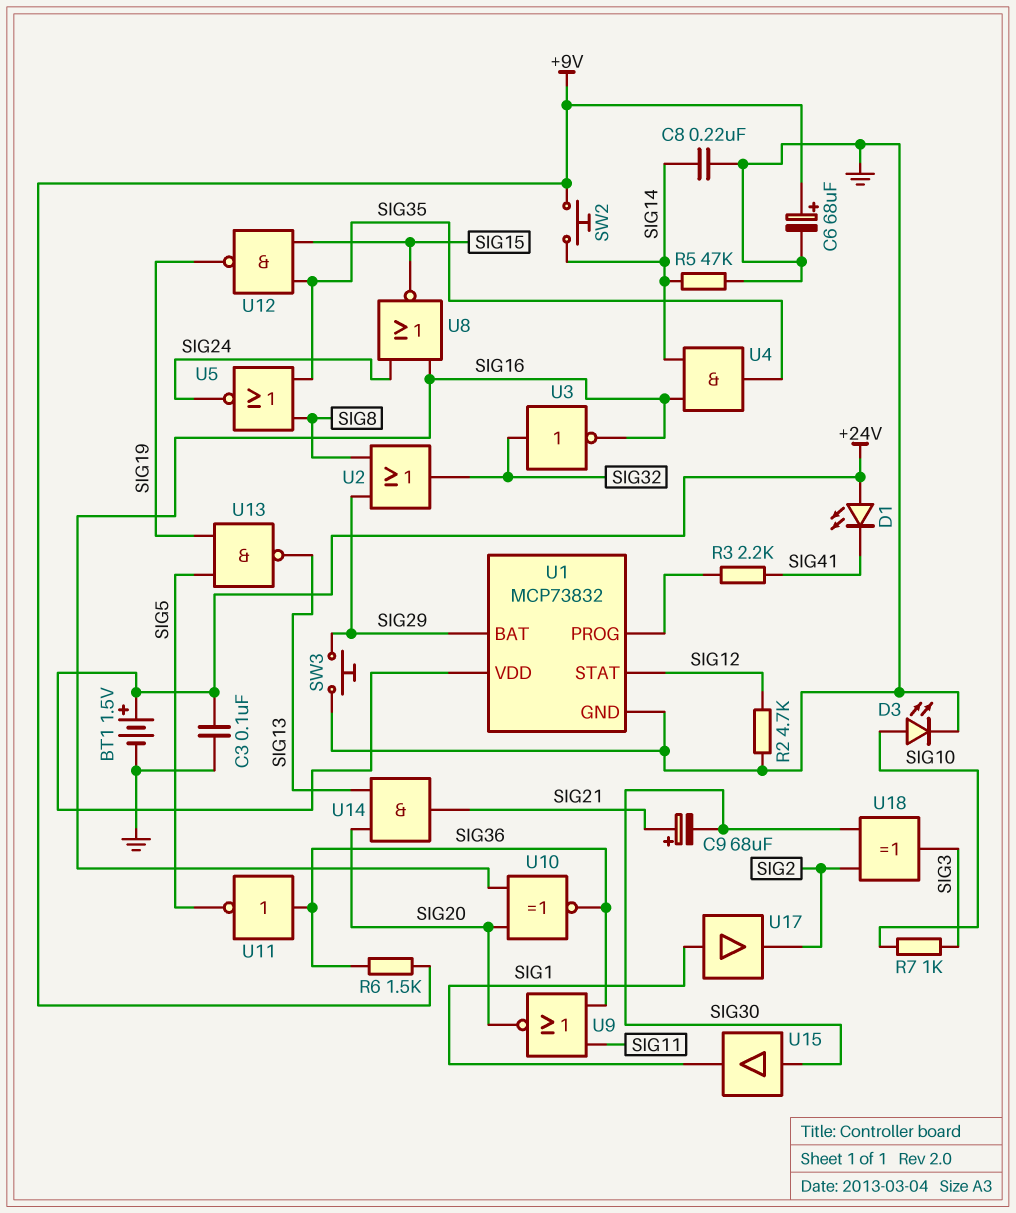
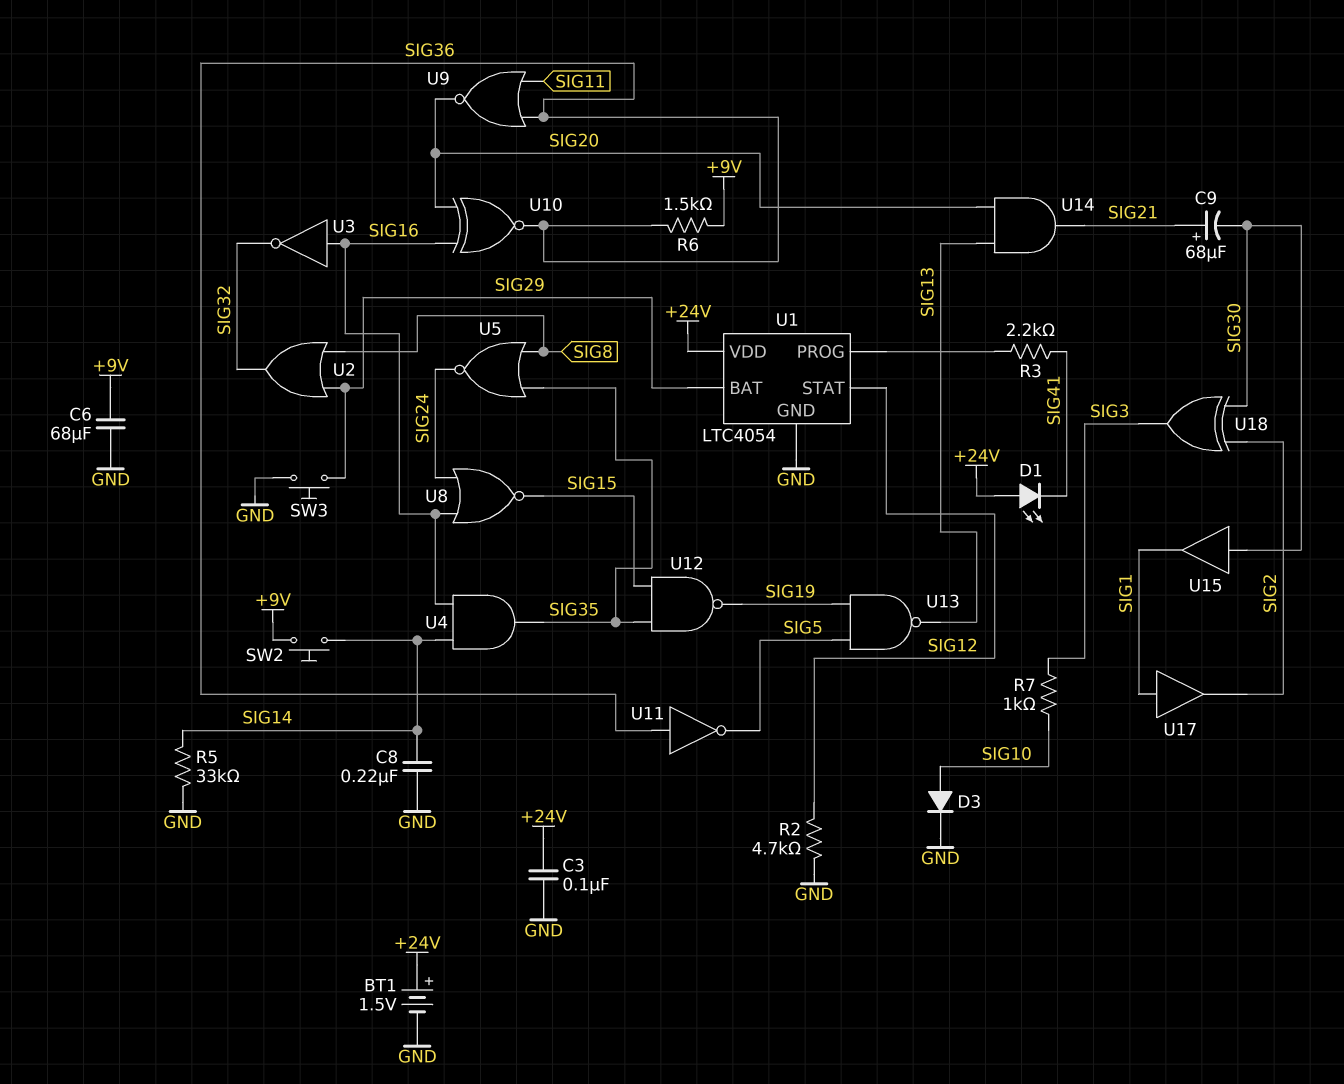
C6: 68uF (plus +9V, minus GND) -> 68uF (+9V, GND)
D3: LED (A SIG10, K GND) -> diode (A SIG10, K GND)
R5: 47k (GND, SIG14) -> 33k (GND, SIG14)
U1: MCP73832 -> LTC4054
U3: NOT (in SIG32, out SIG16) -> NOT (in SIG16, out SIG32)

